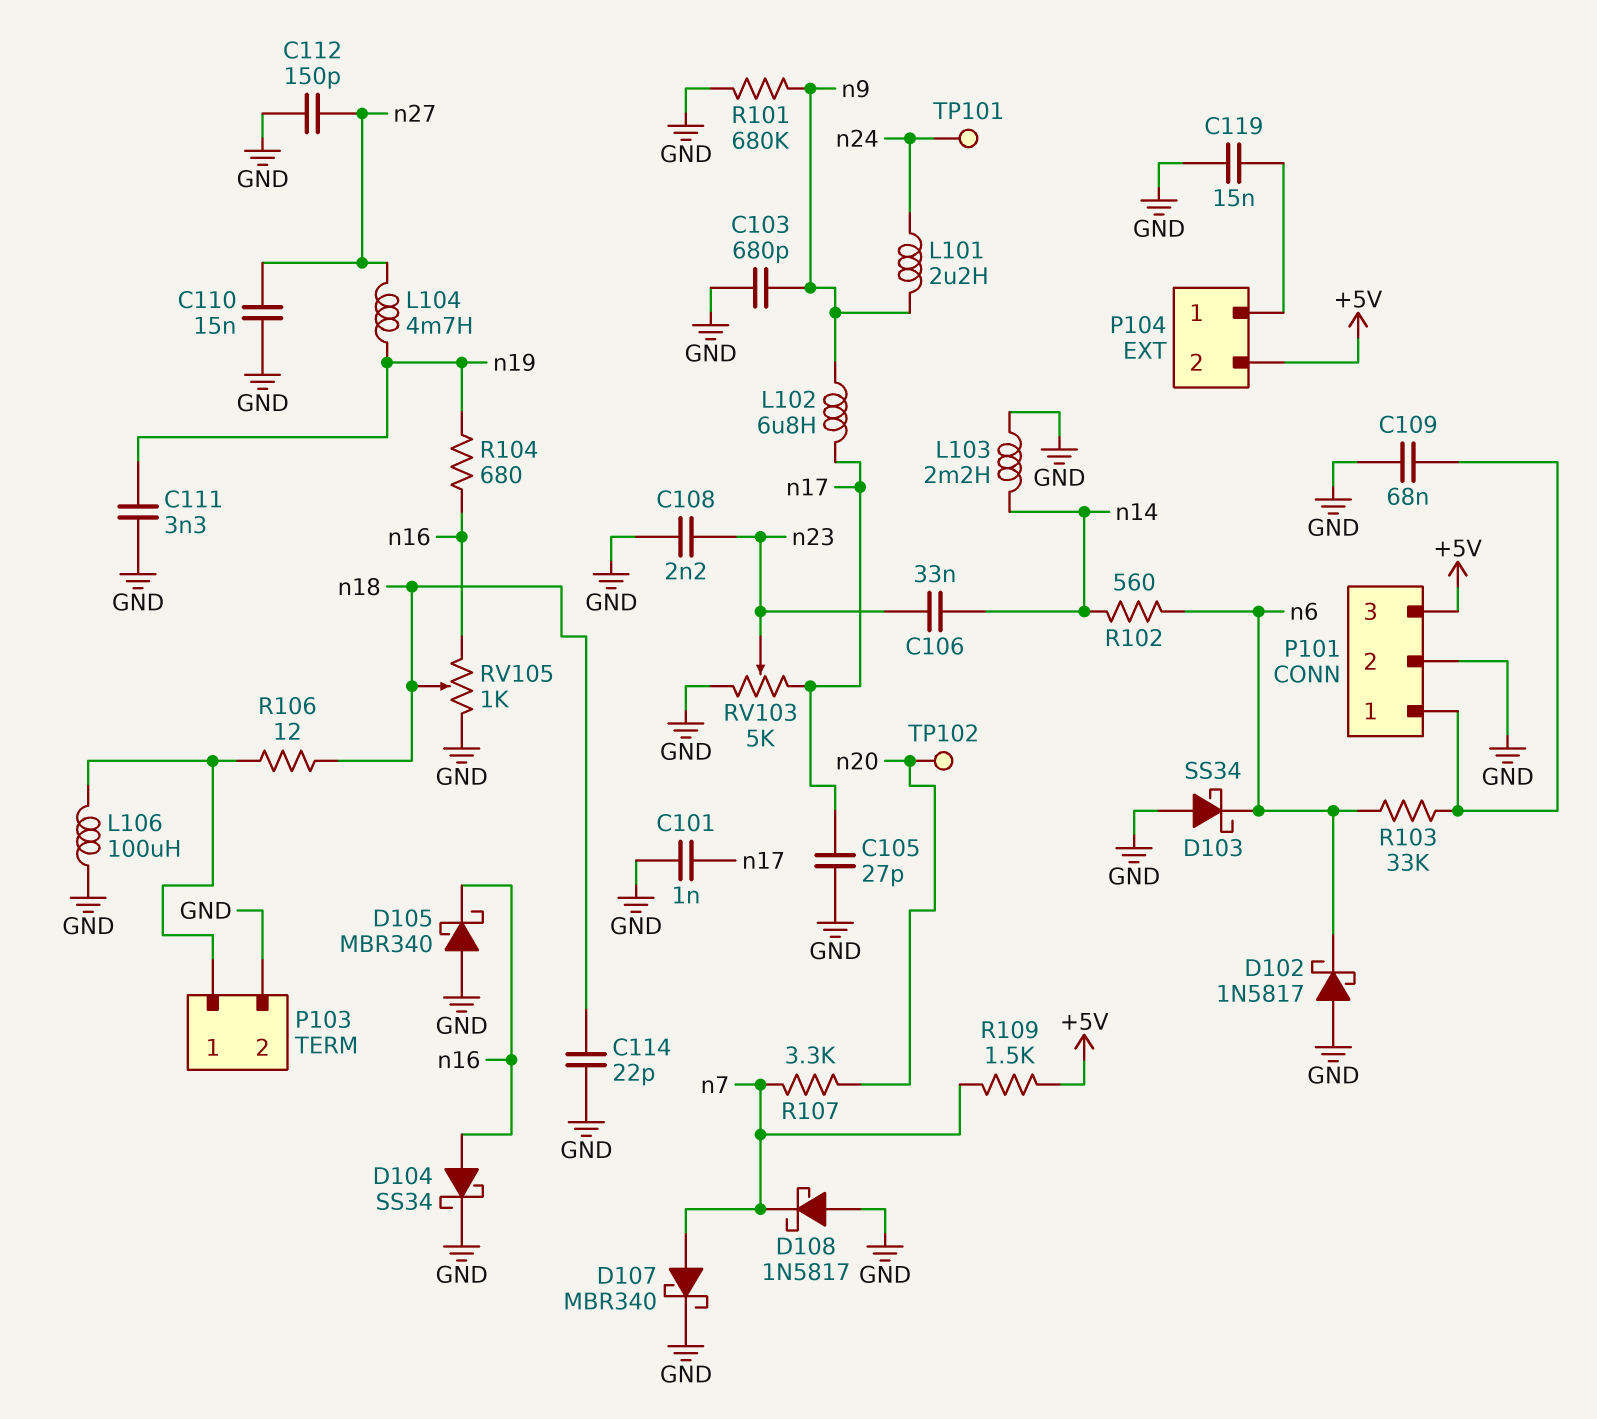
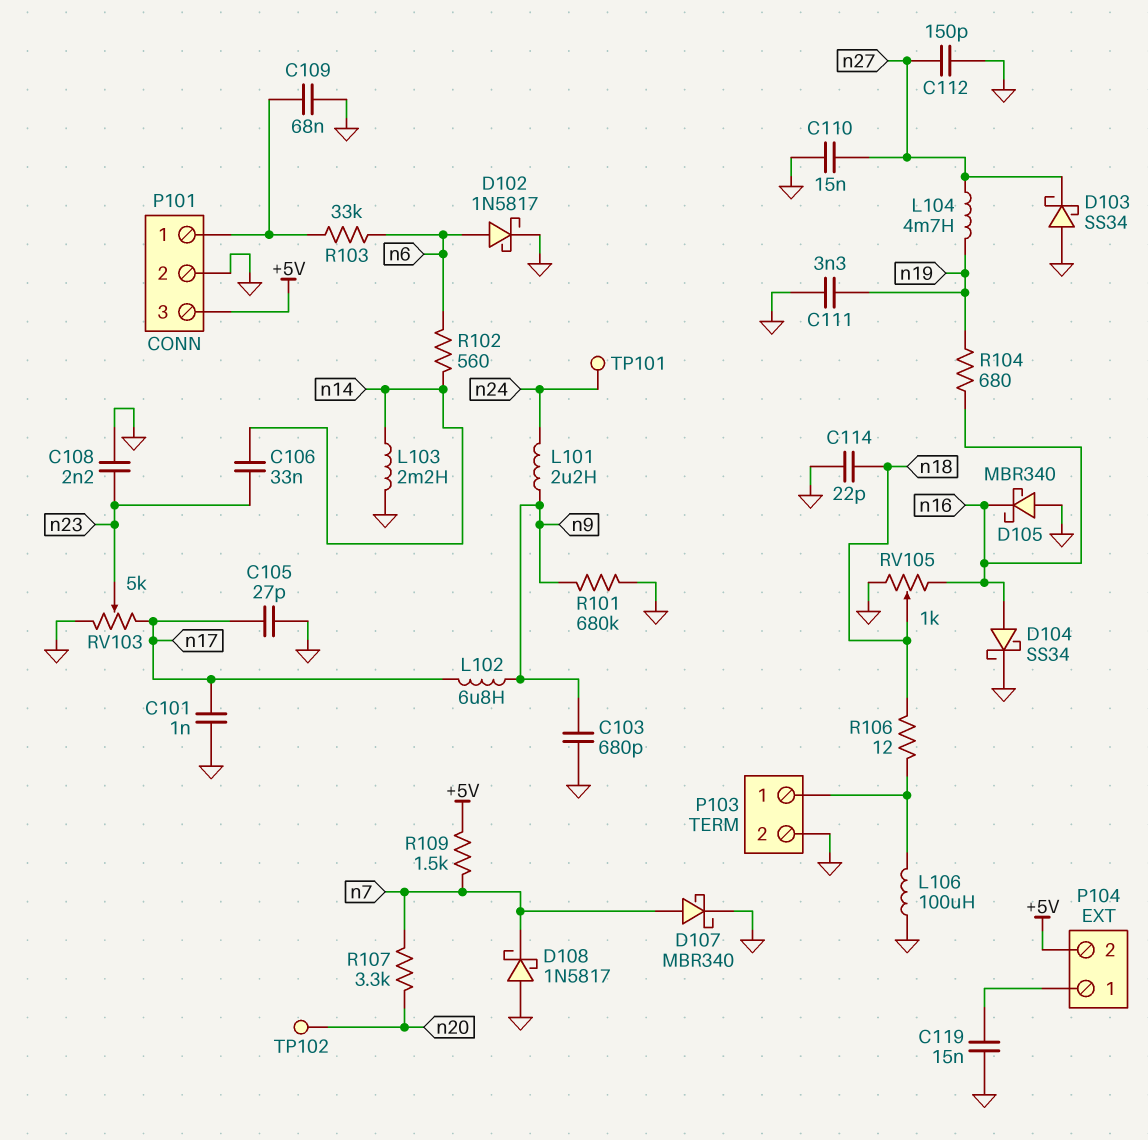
D102: schottky 1N5817 (A GND, K n6) -> schottky 1N5817 (A n6, K GND)
D103: schottky SS34 (A GND, K n6) -> schottky SS34 (A GND, K n27)

